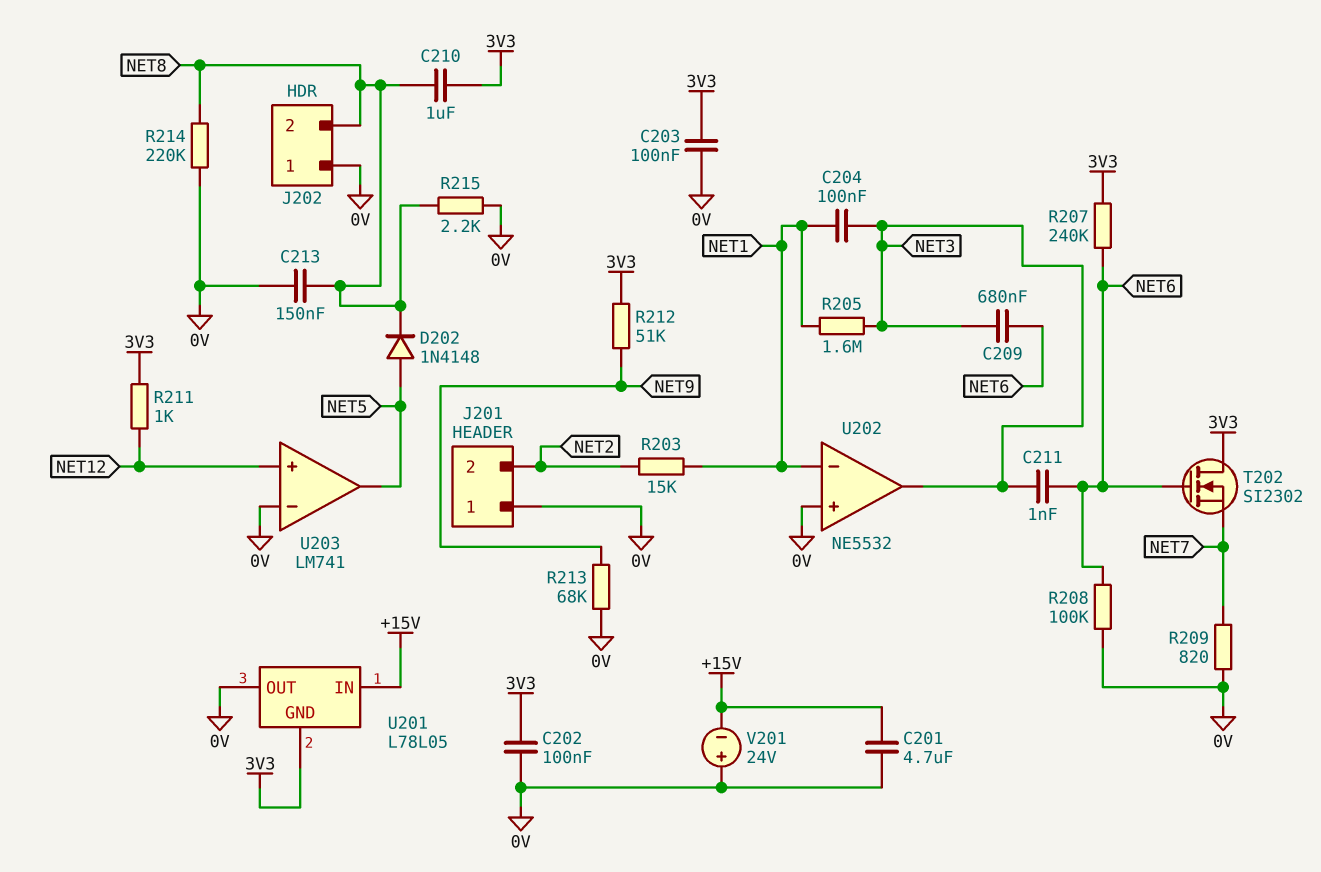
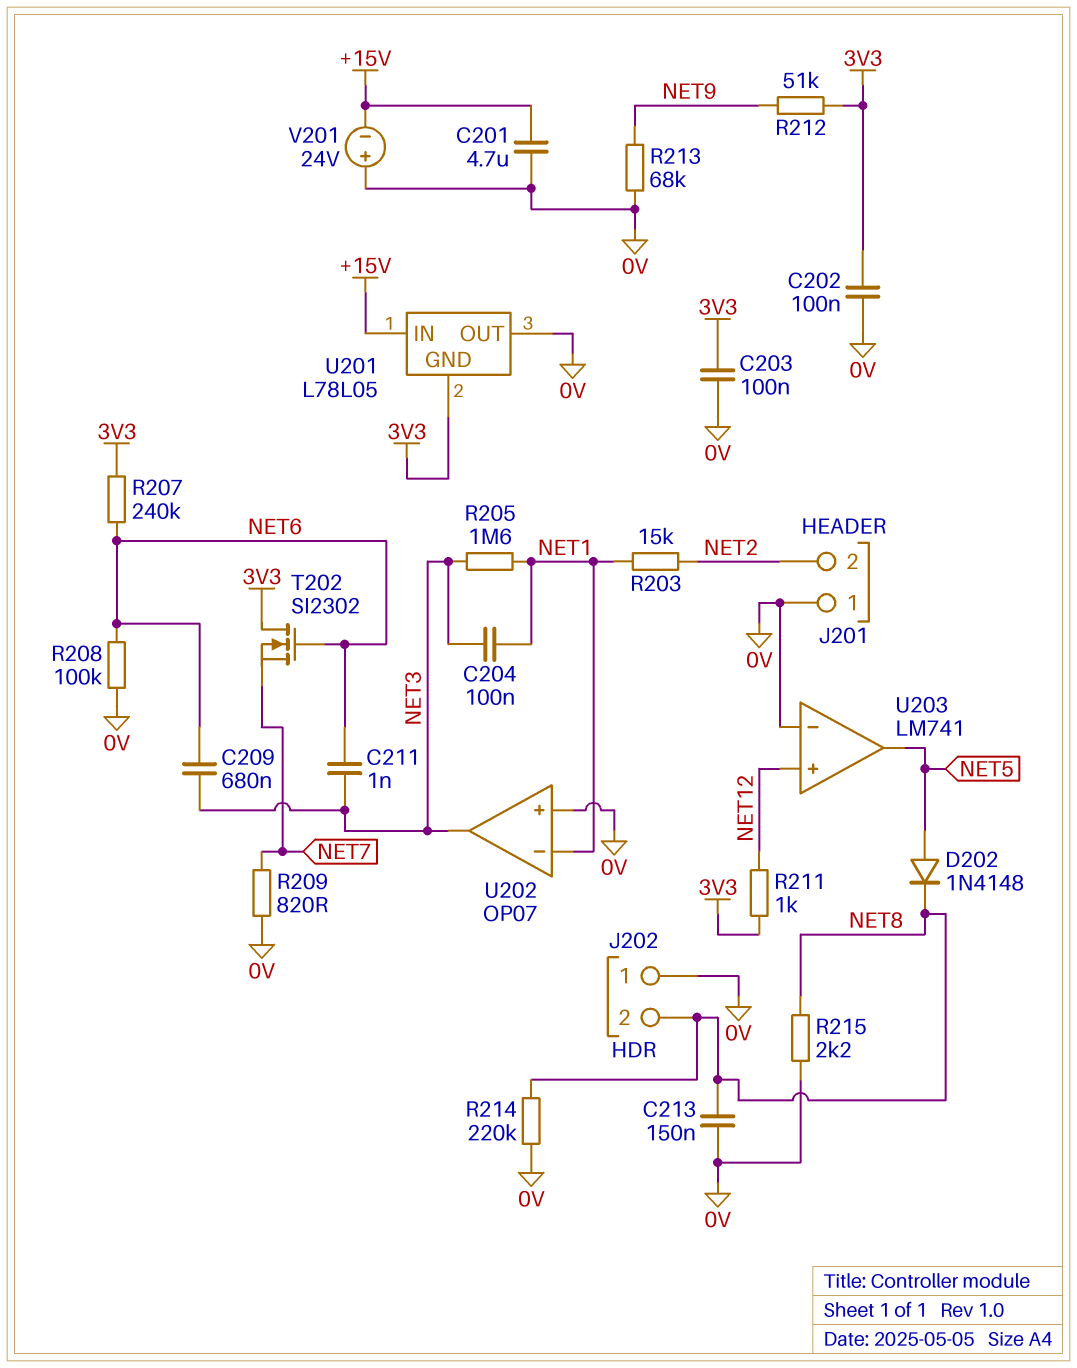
C210: 1uF (3V3, NET8) -> none
U202: NE5532 -> OP07

